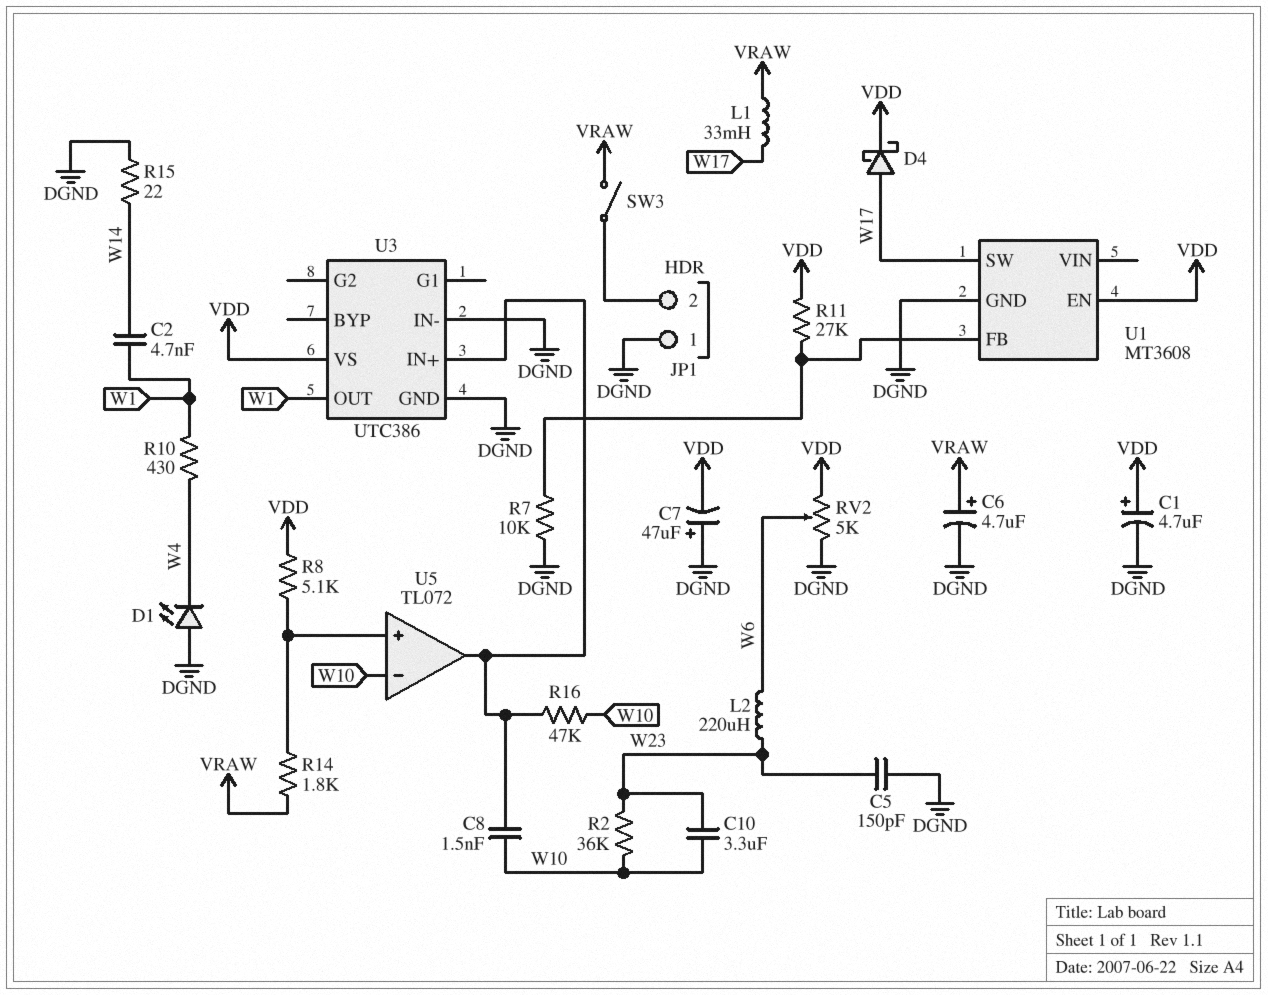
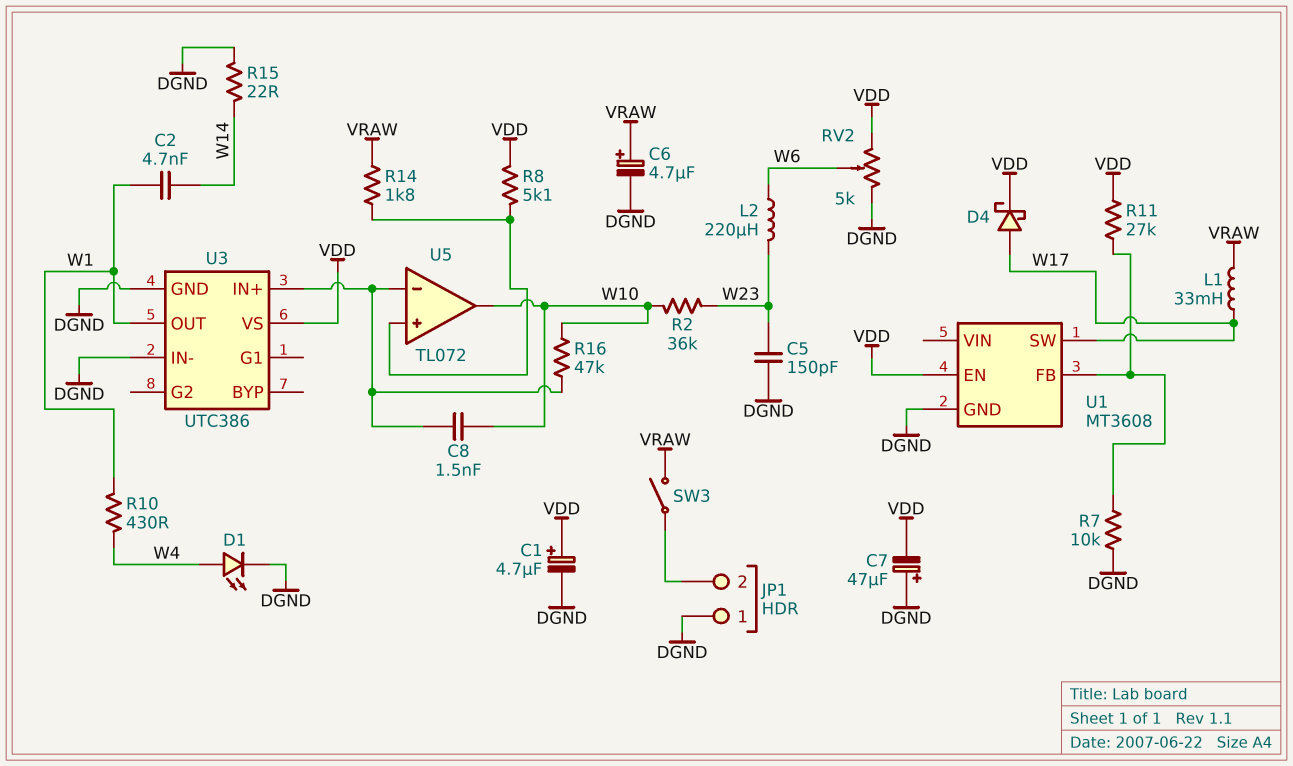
C10: 3.3uF (W10, W23) -> none
D1: LED (A DGND, K W4) -> LED (A W4, K DGND)
U5 pin in-: W10 -> U3/IN+
U5 pin out: U3/IN+ -> W10

